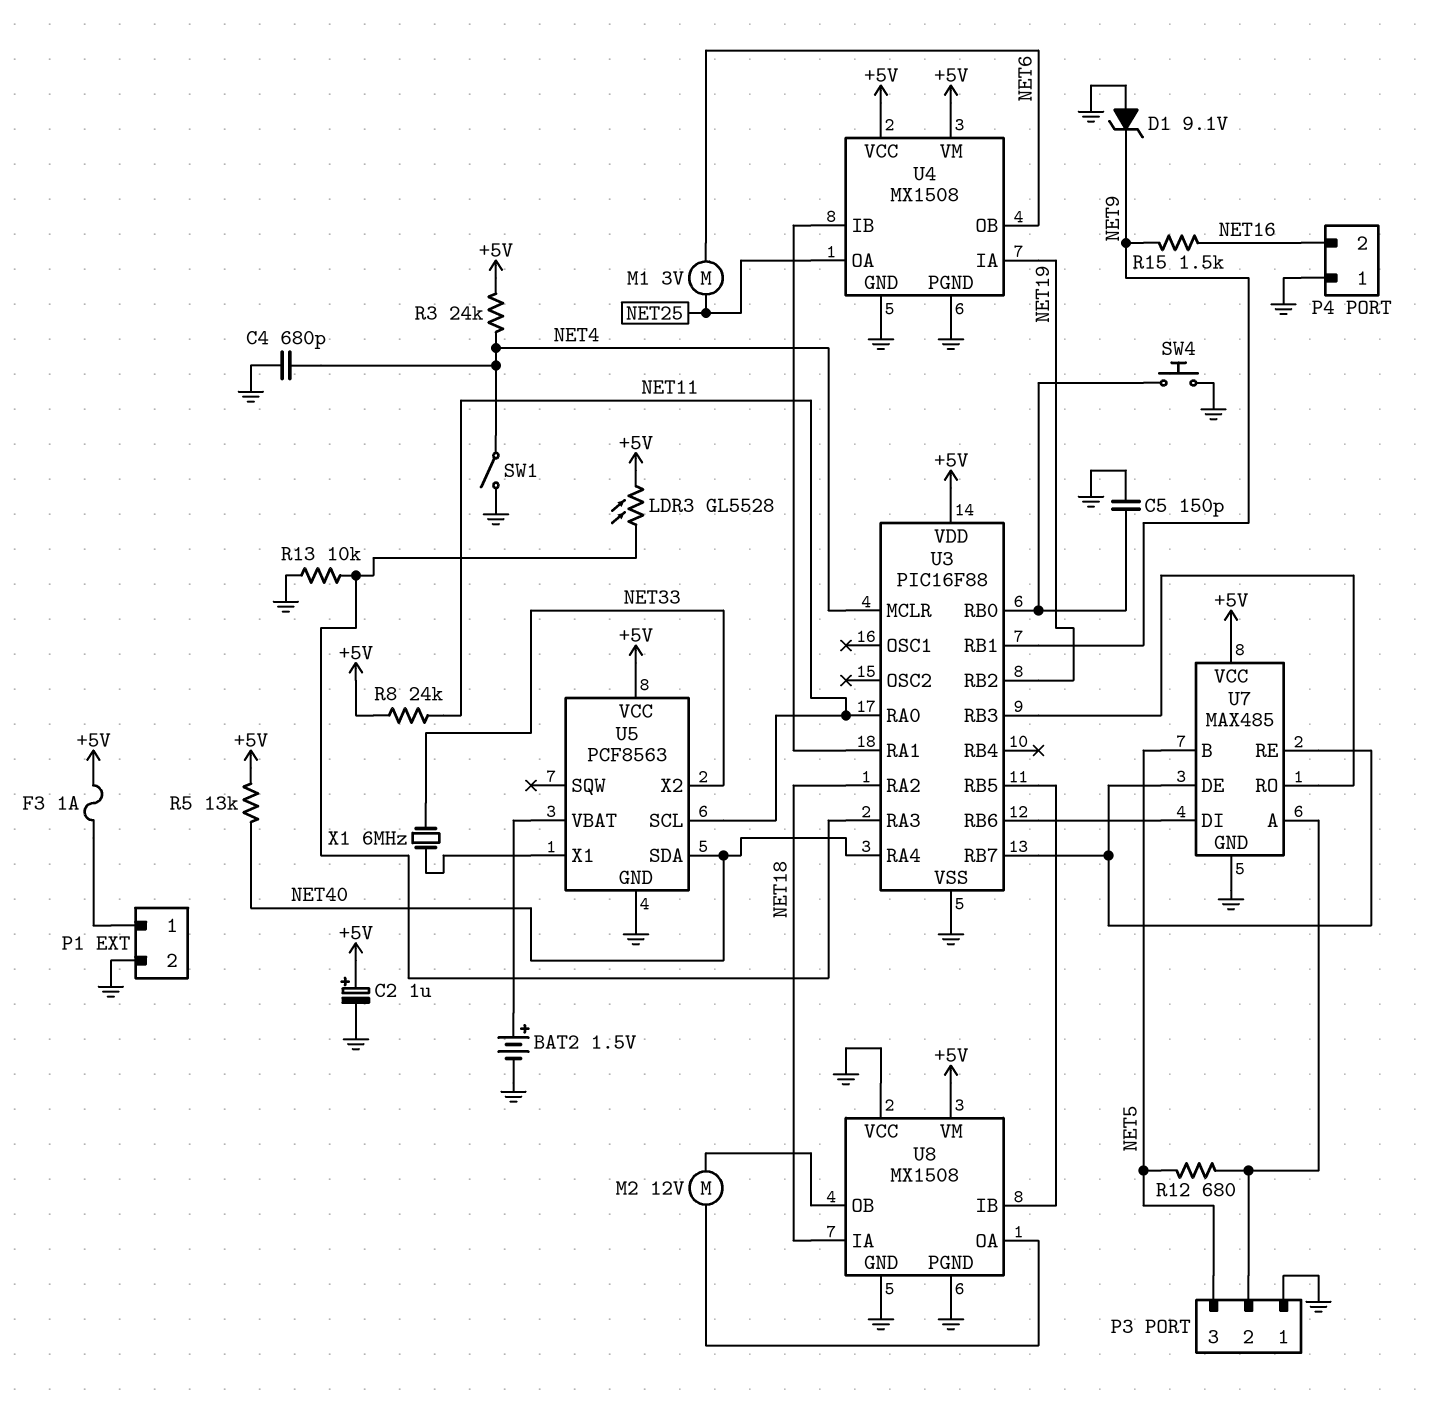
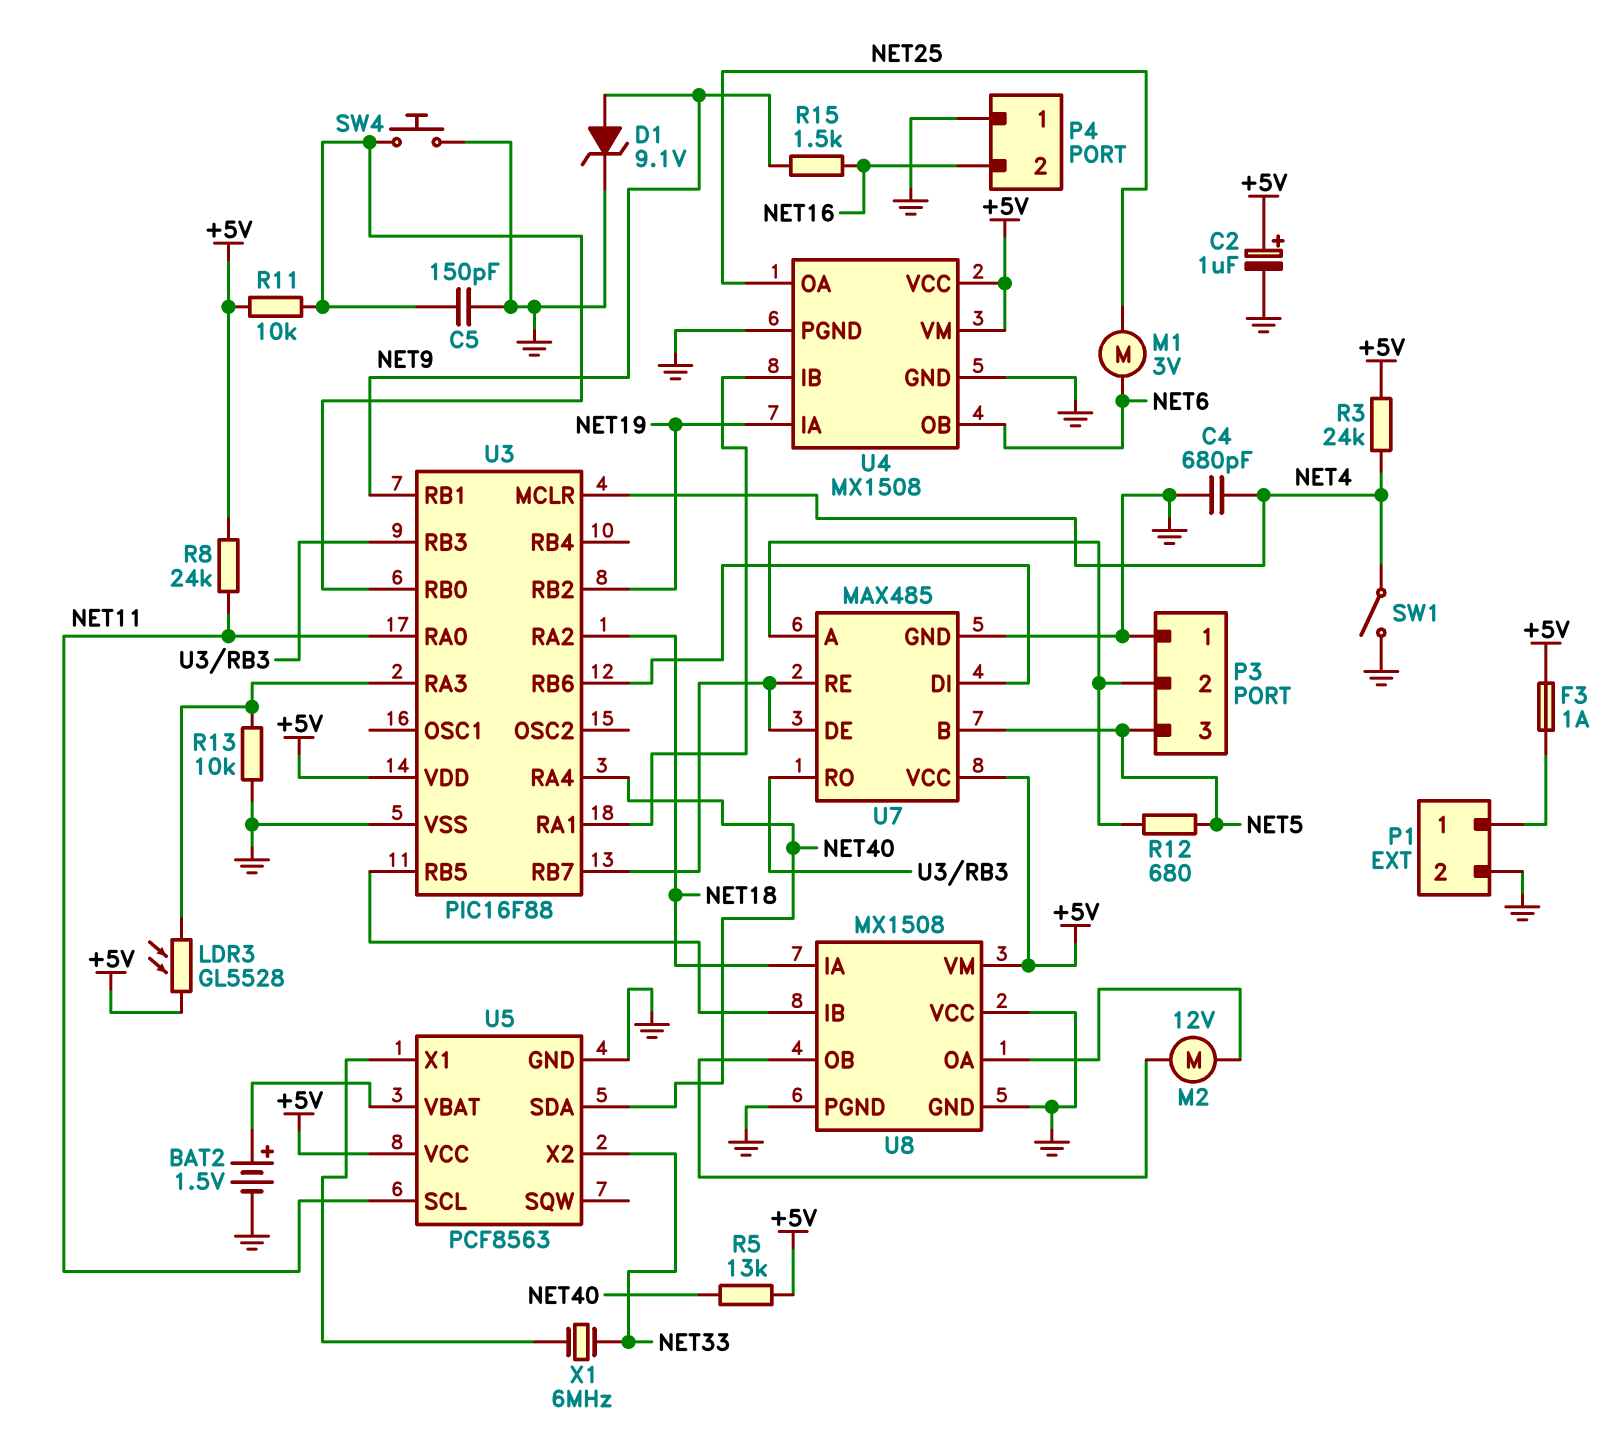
D1: zener 9.1V (A GND, K NET9) -> zener 9.1V (A NET9, K GND)
R11: none -> 10k (+5V, U3/RB0)

